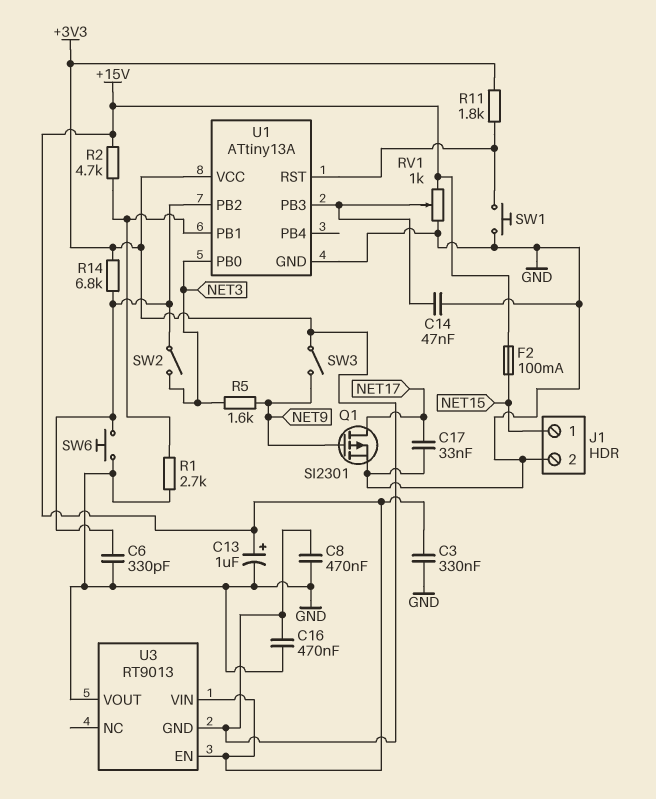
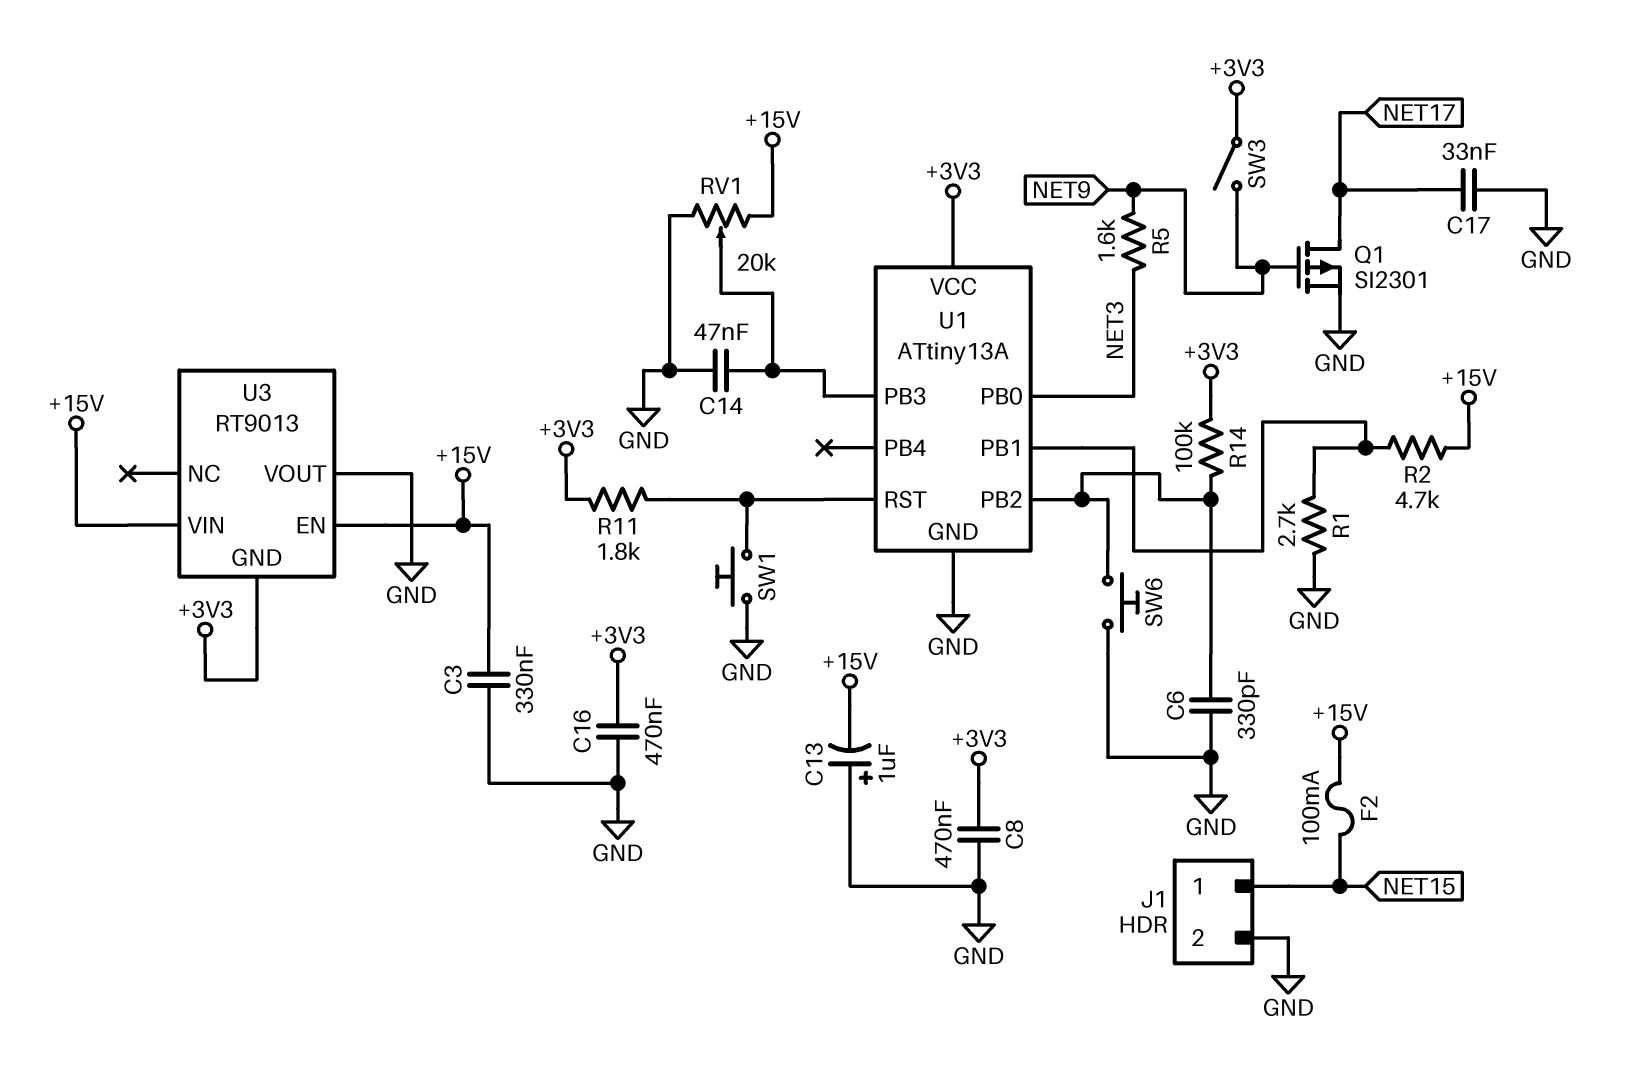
C13: 1uF (plus +15V, minus GND) -> 1uF (plus GND, minus +15V)
R14: 6.8k (+3V3, U1/PB2) -> 100k (+3V3, U1/PB2)
RV1: 1k (+15V, GND, wiper U1/PB3) -> 20k (+15V, GND, wiper U1/PB3)
SW2: switch (NET3, U1/PB2) -> none

